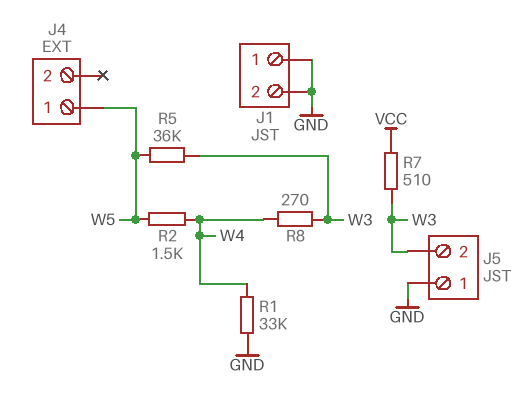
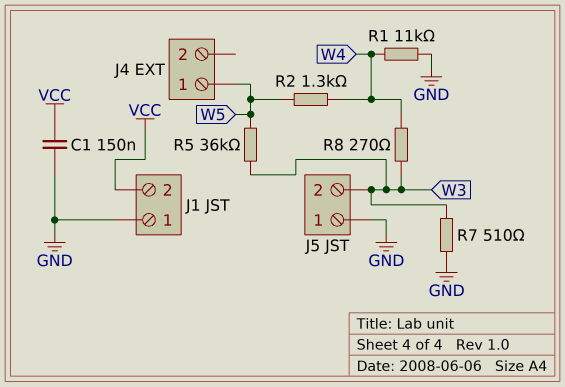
C1: none -> 150nF (GND, VCC)
J1 pin 2: GND -> VCC
R1: 33k (GND, W4) -> 11k (GND, W4)
R2: 1.5k (W4, W5) -> 1.3k (W4, W5)
R7: 510 (VCC, W3) -> 510 (GND, W3)

